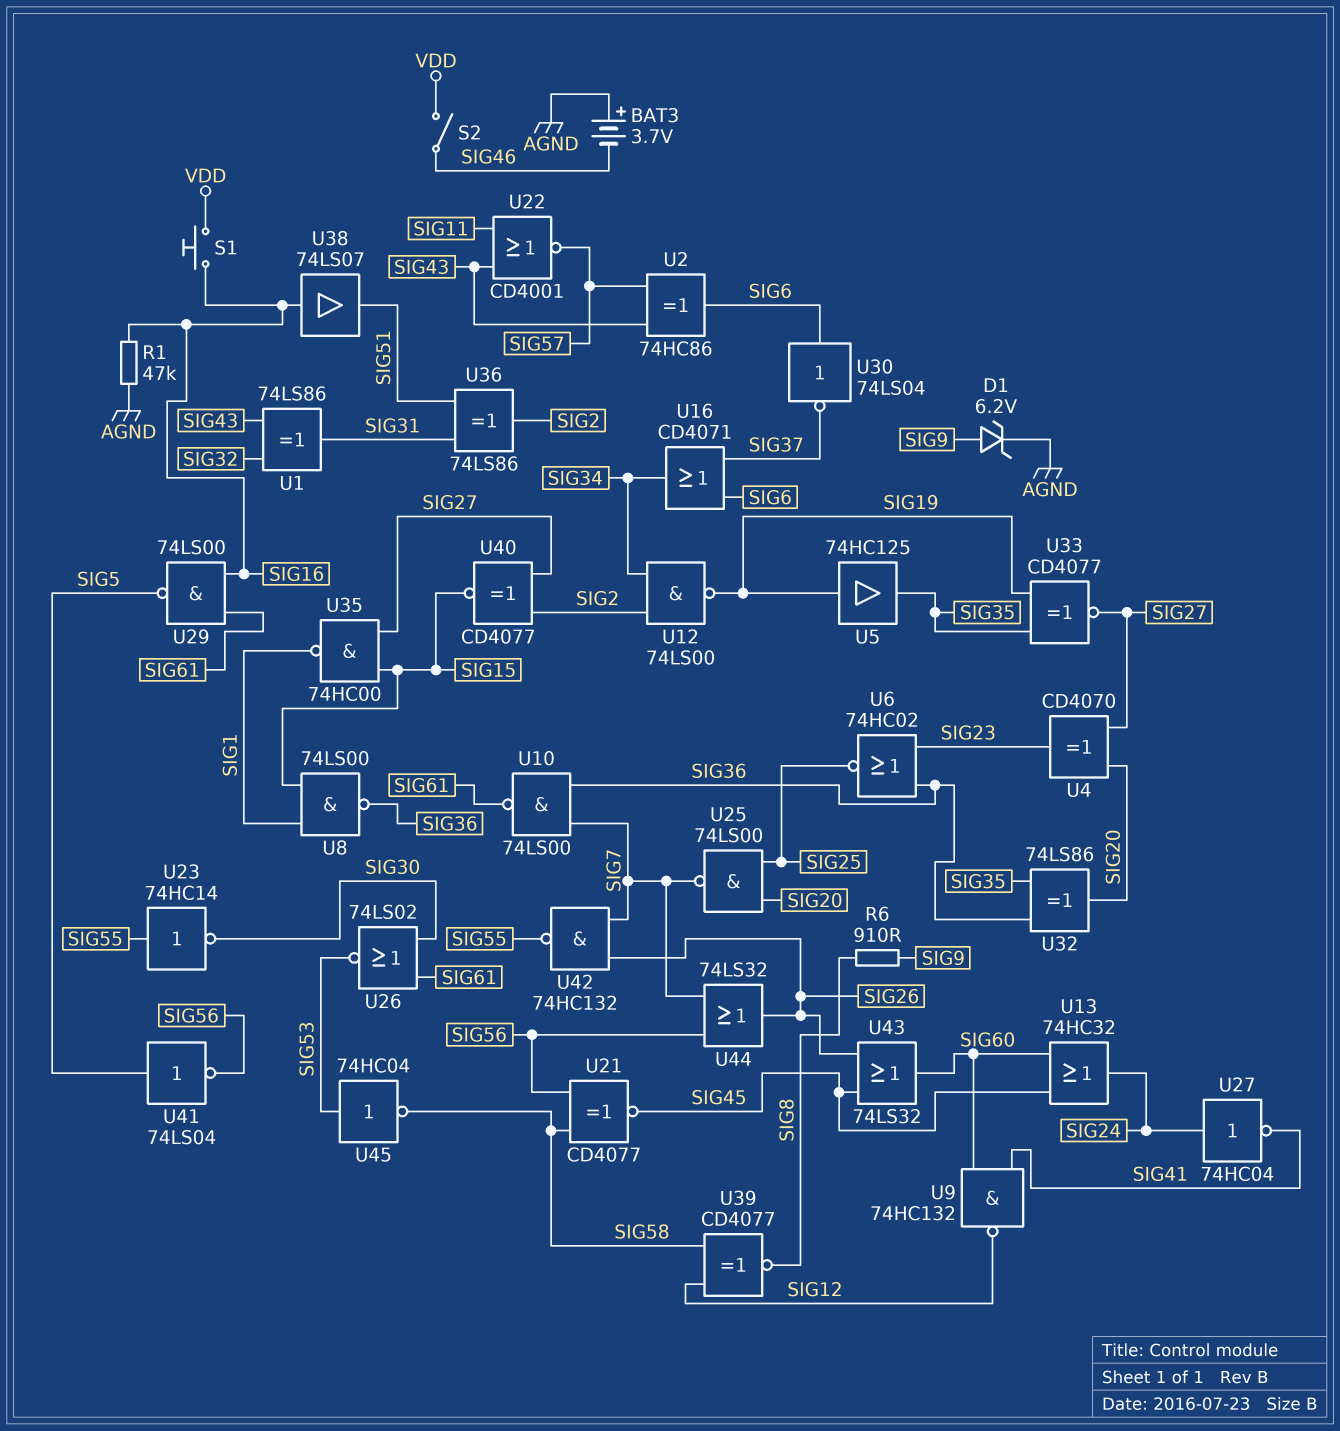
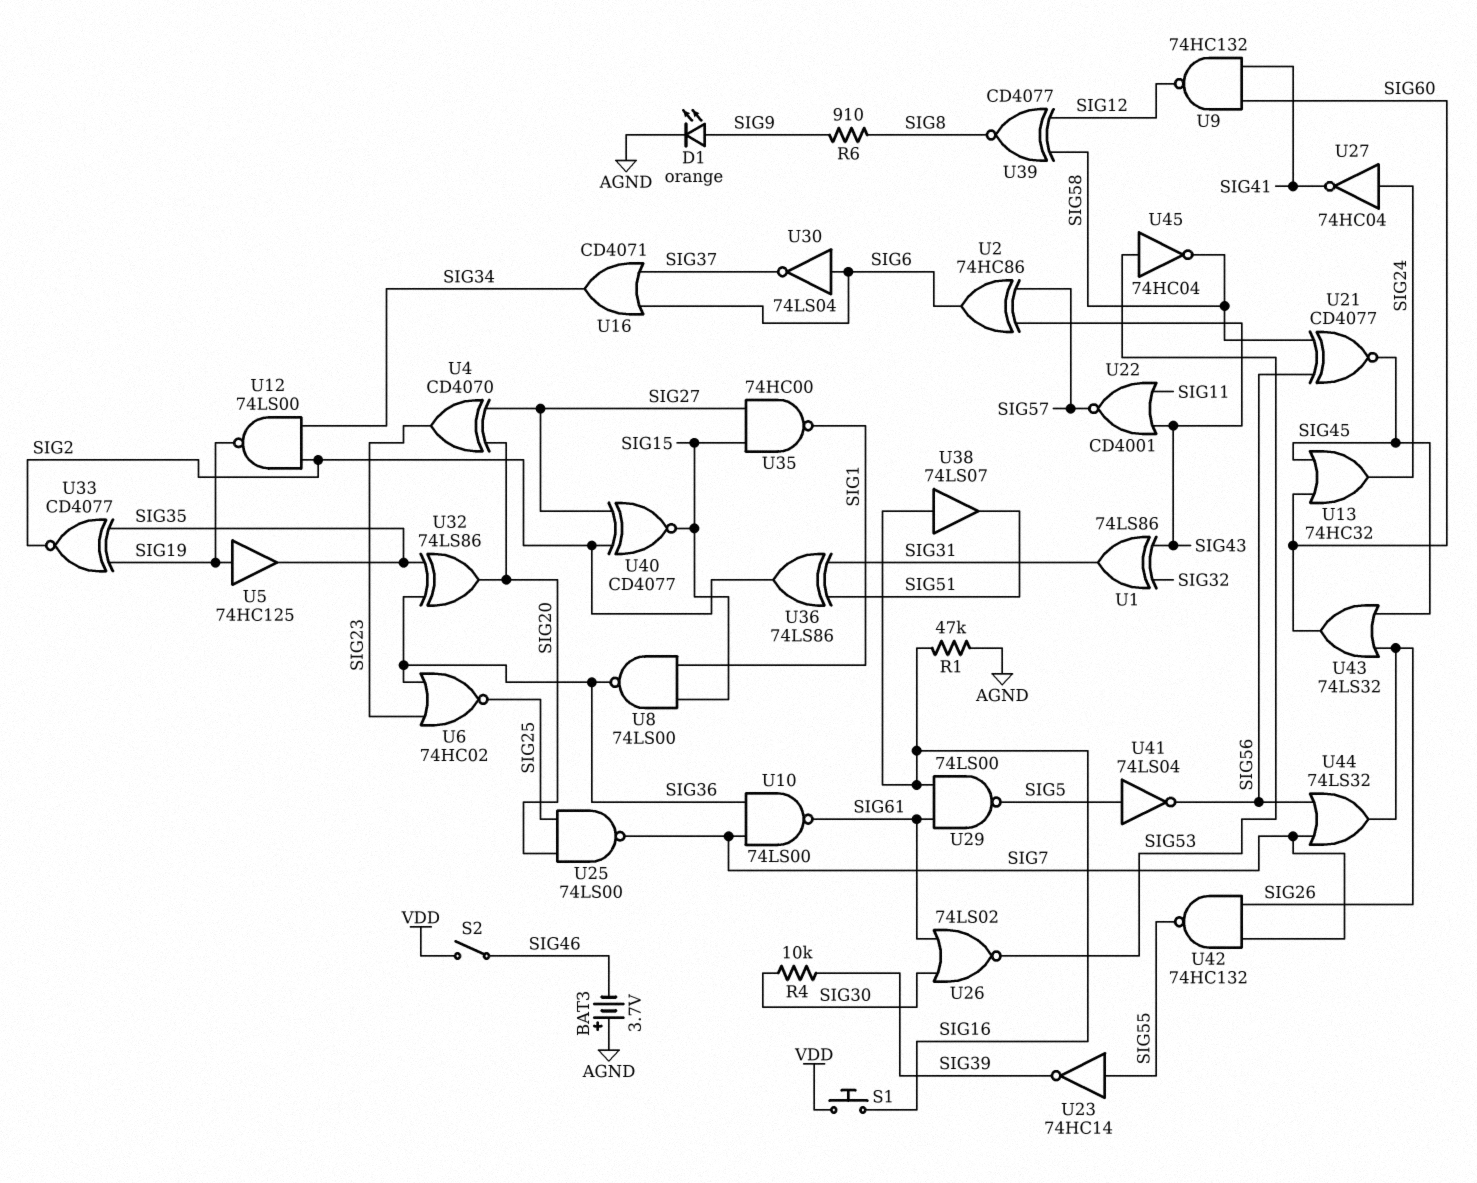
D1: zener 6.2V (A SIG9, K AGND) -> LED orange (A SIG9, K AGND)
R4: none -> 10k (SIG30, SIG39)
U23: NOT 74HC14 (in SIG55, out SIG30) -> NOT 74HC14 (in SIG55, out SIG39)
U33: XNOR CD4077 (in SIG19, in SIG35, out SIG27) -> XNOR CD4077 (in SIG19, in SIG35, out SIG2)

